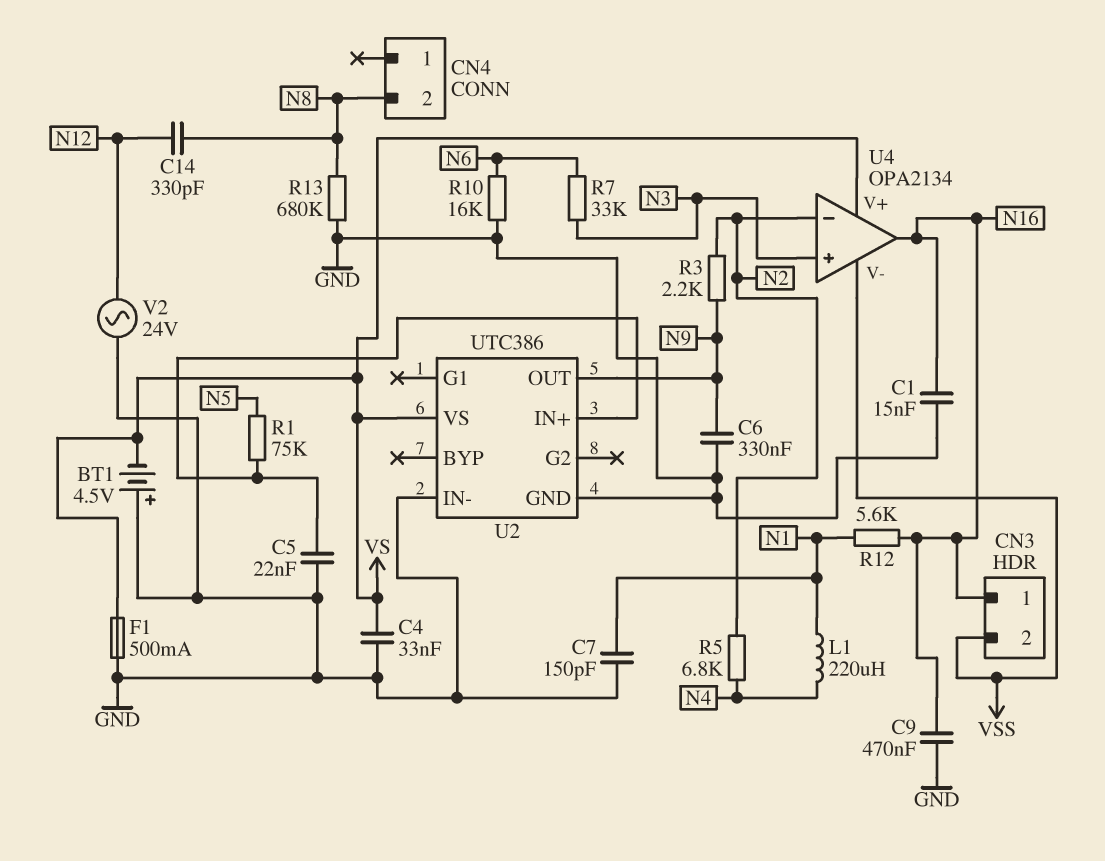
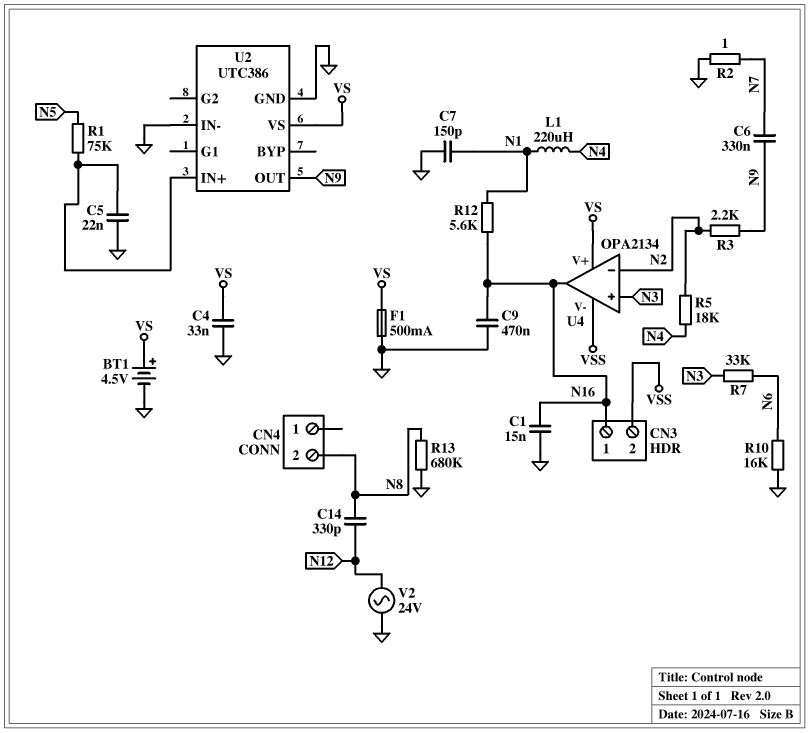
BT1: 4.5V (plus GND, minus VS) -> 4.5V (plus VS, minus GND)
C6: 330nF (GND, N9) -> 330nF (N7, N9)
R2: none -> 1 (GND, N7)
R5: 6.8k (N2, N4) -> 18k (N2, N4)

